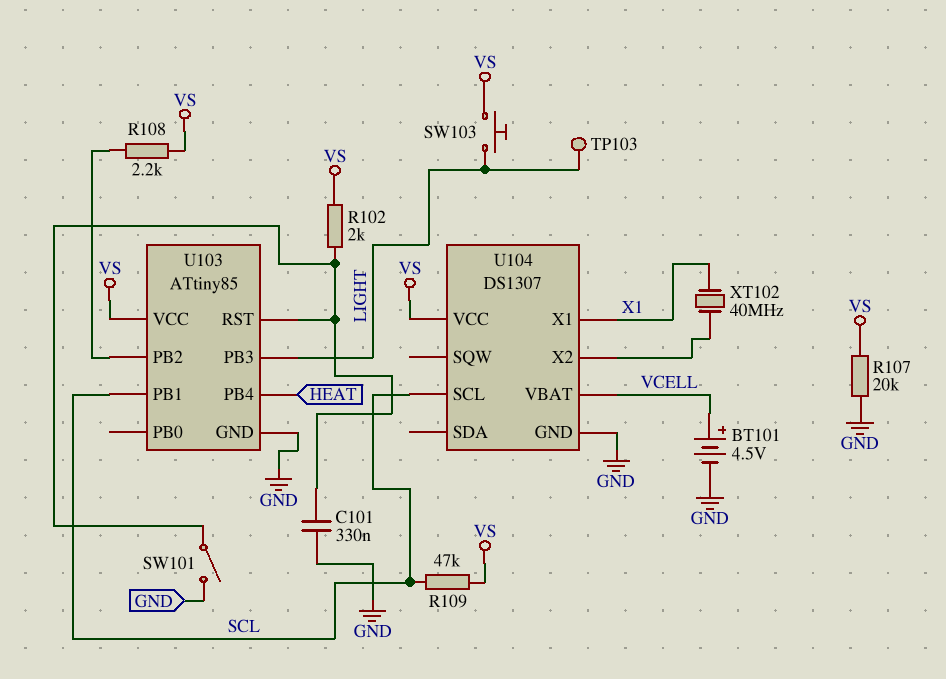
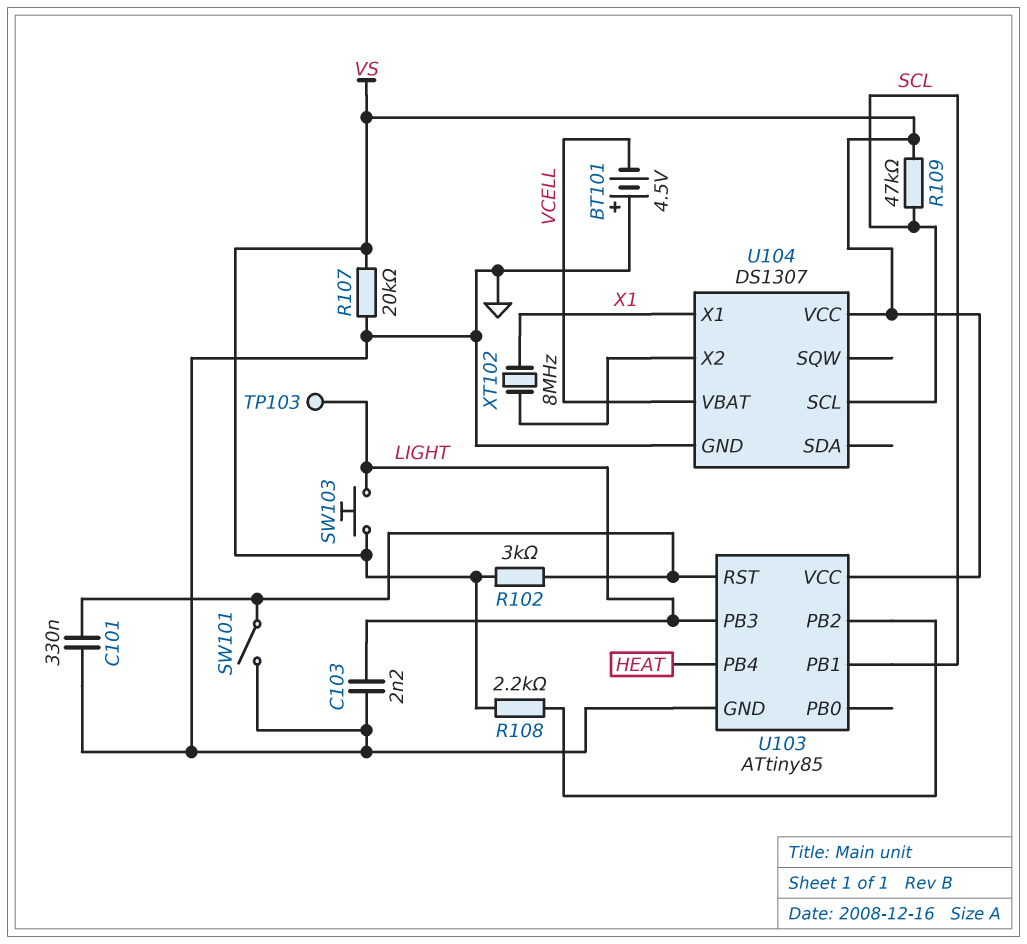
BT101: 4.5V (plus VCELL, minus GND) -> 4.5V (plus GND, minus VCELL)
C103: none -> 2.2nF (GND, LIGHT)
R102: 2k (U103/RST, VS) -> 3k (U103/RST, VS)
XT102: 40MHz (U104/X2, X1) -> 8MHz (U104/X2, X1)

